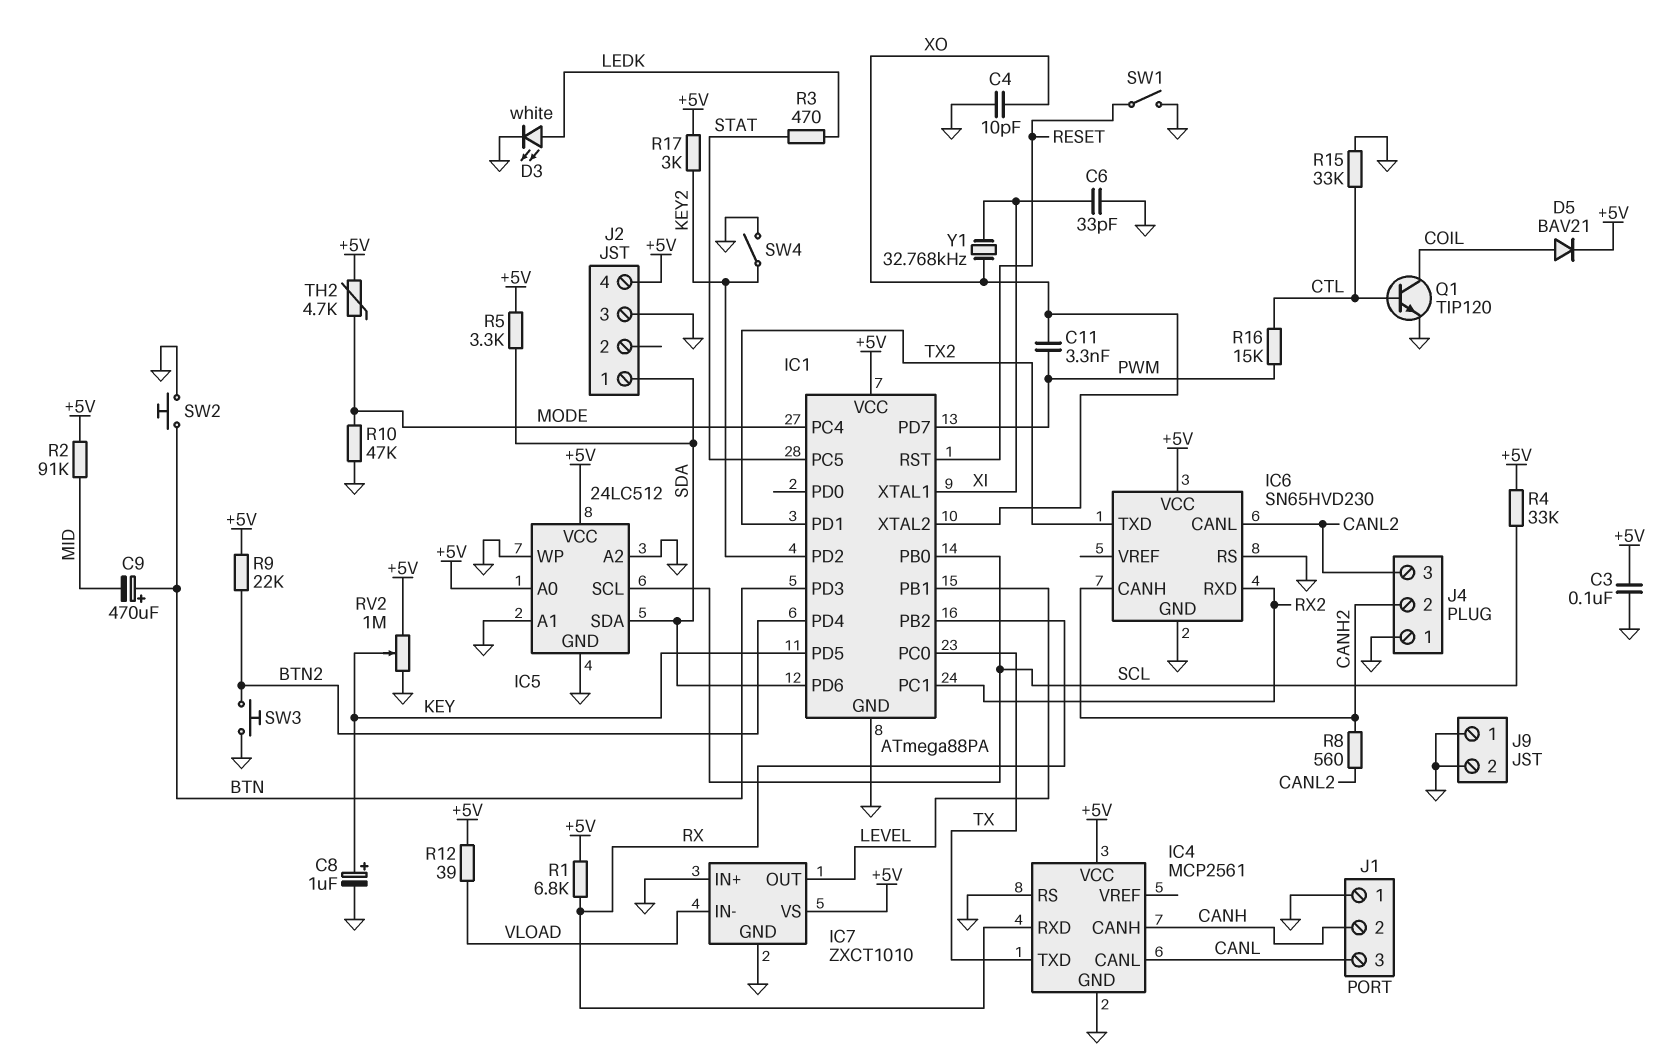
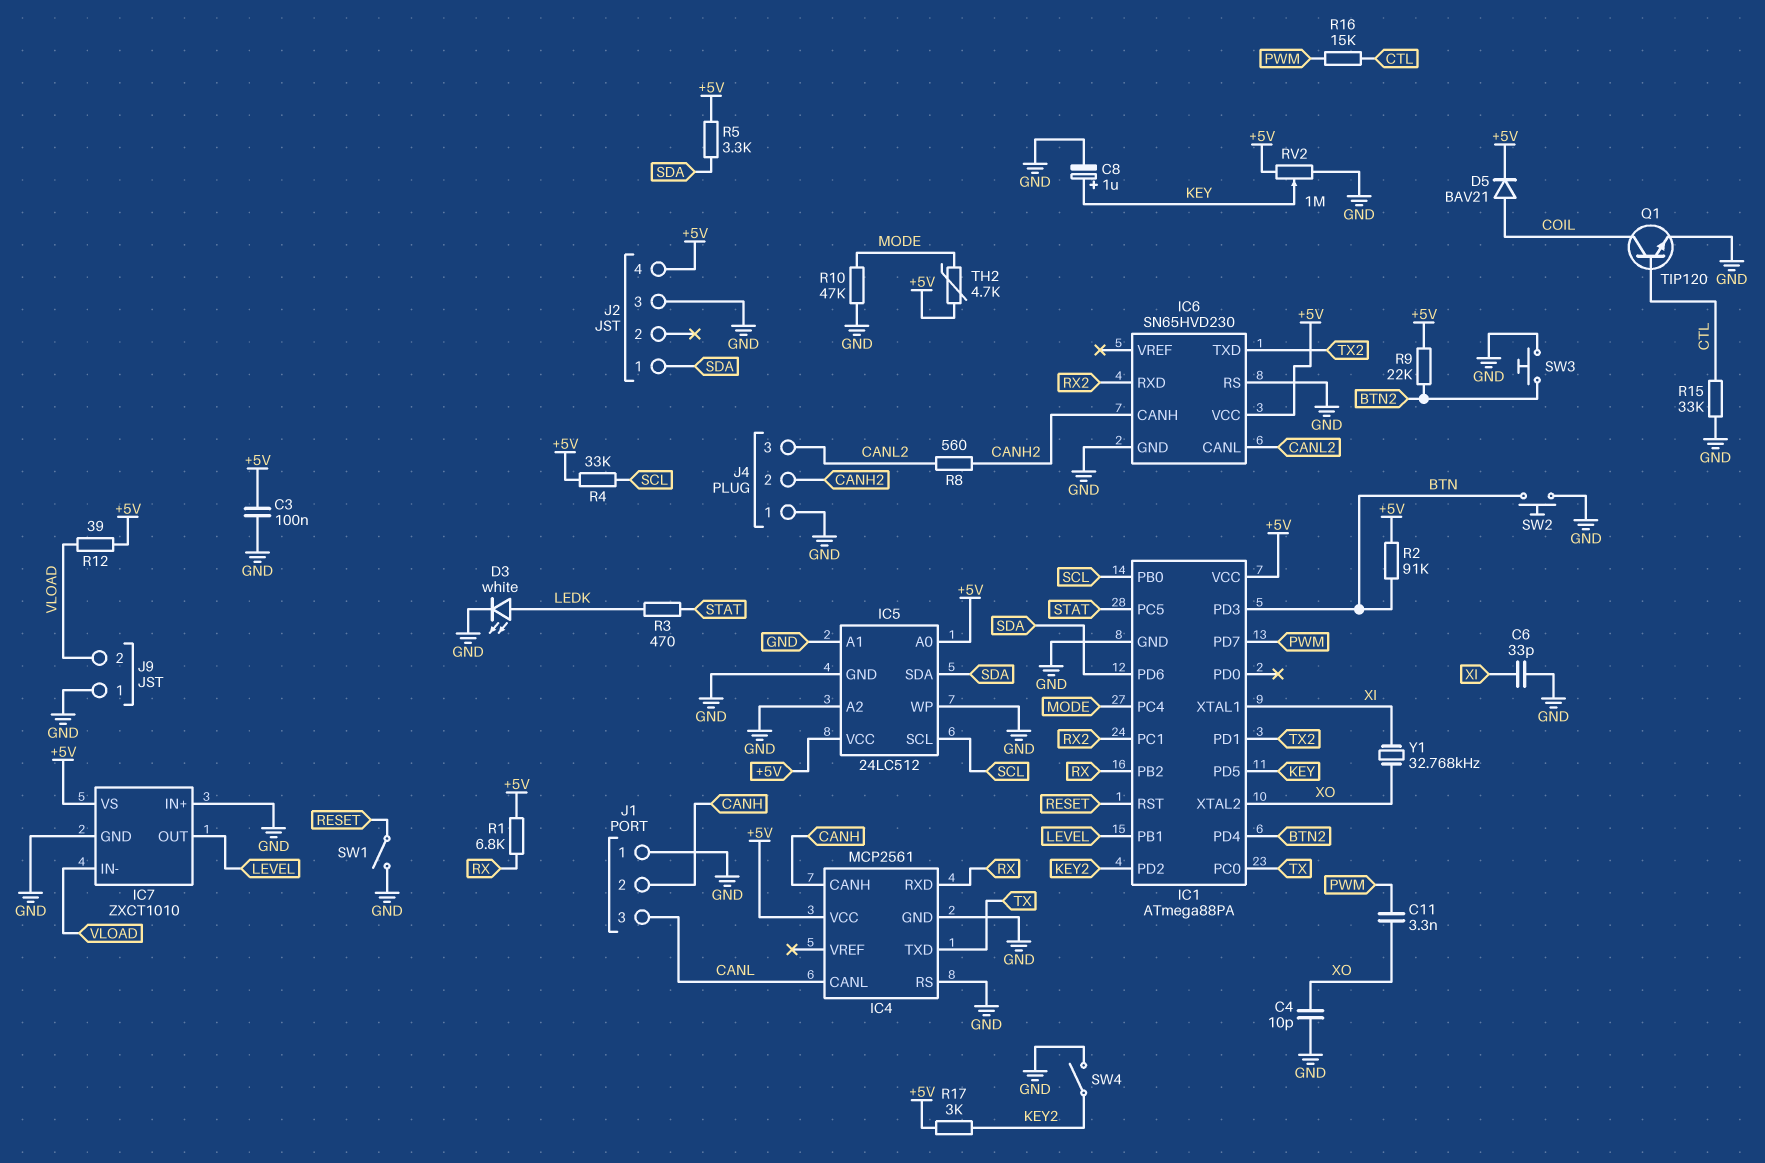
C9: 470uF (plus BTN, minus MID) -> none
J9 pin 2: GND -> VLOAD
R2: 91k (+5V, MID) -> 91k (+5V, BTN)

